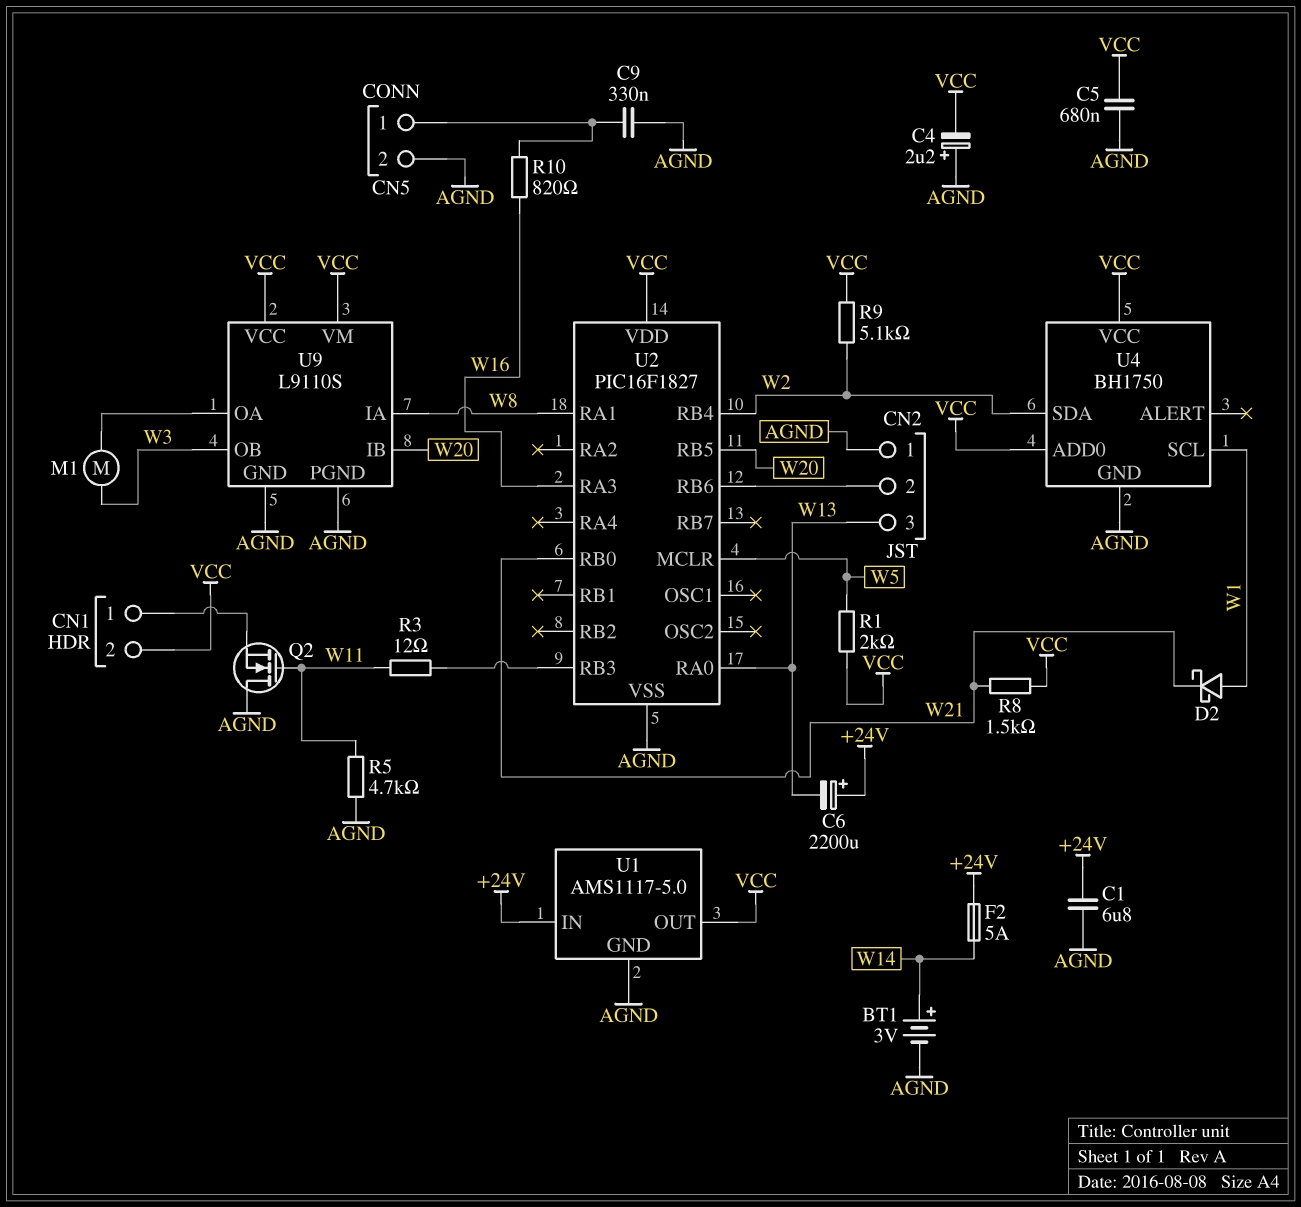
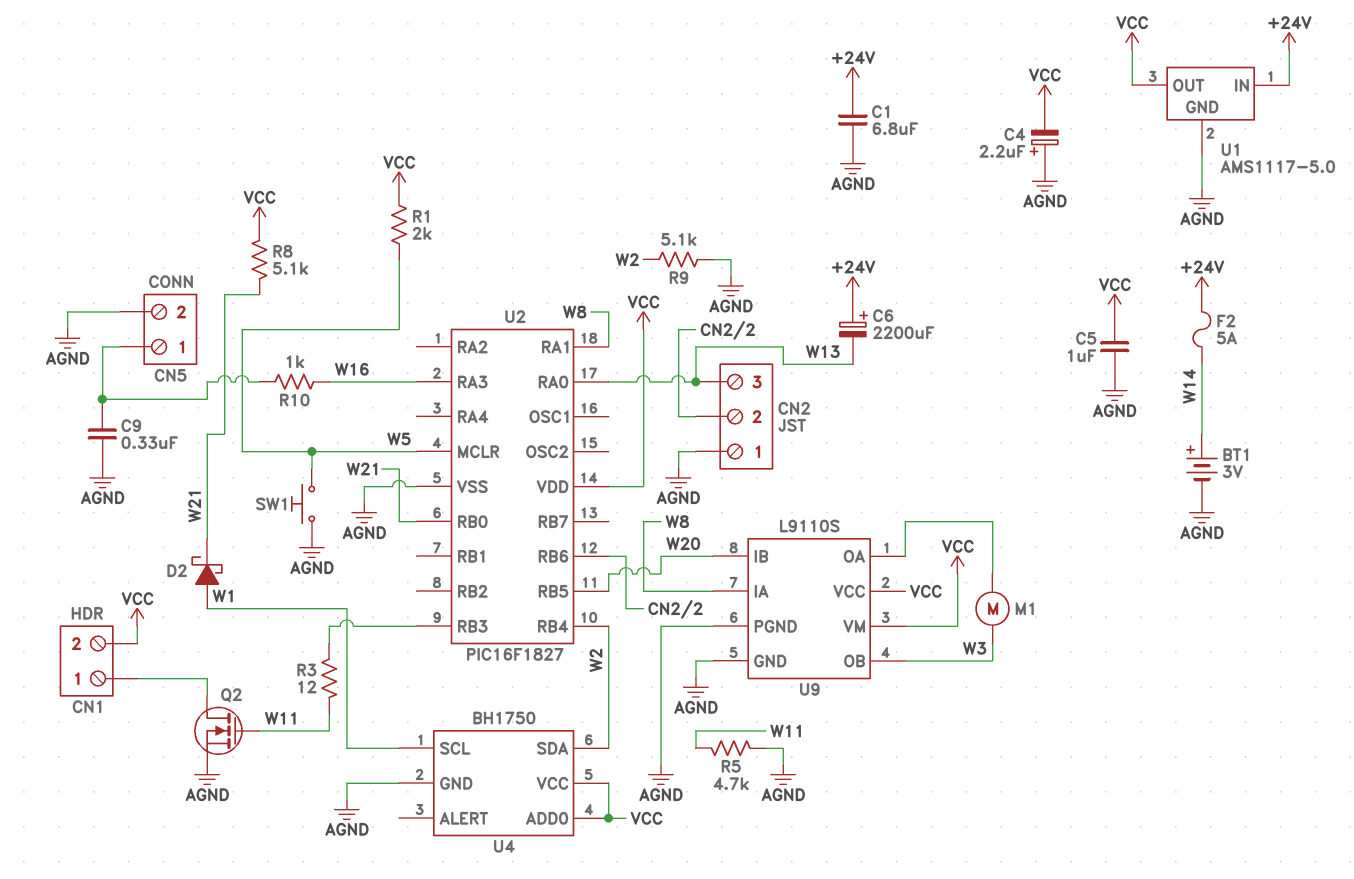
C5: 680nF (AGND, VCC) -> 1uF (AGND, VCC)
Q2: NMOS (G W11, D AGND, S CN1/1) -> NMOS (G W11, D CN1/1, S AGND)
R8: 1.5k (VCC, W21) -> 5.1k (VCC, W21)
R9: 5.1k (VCC, W2) -> 5.1k (AGND, W2)
R10: 820 (CN5/1, W16) -> 1k (CN5/1, W16)
SW1: none -> button (AGND, W5)

